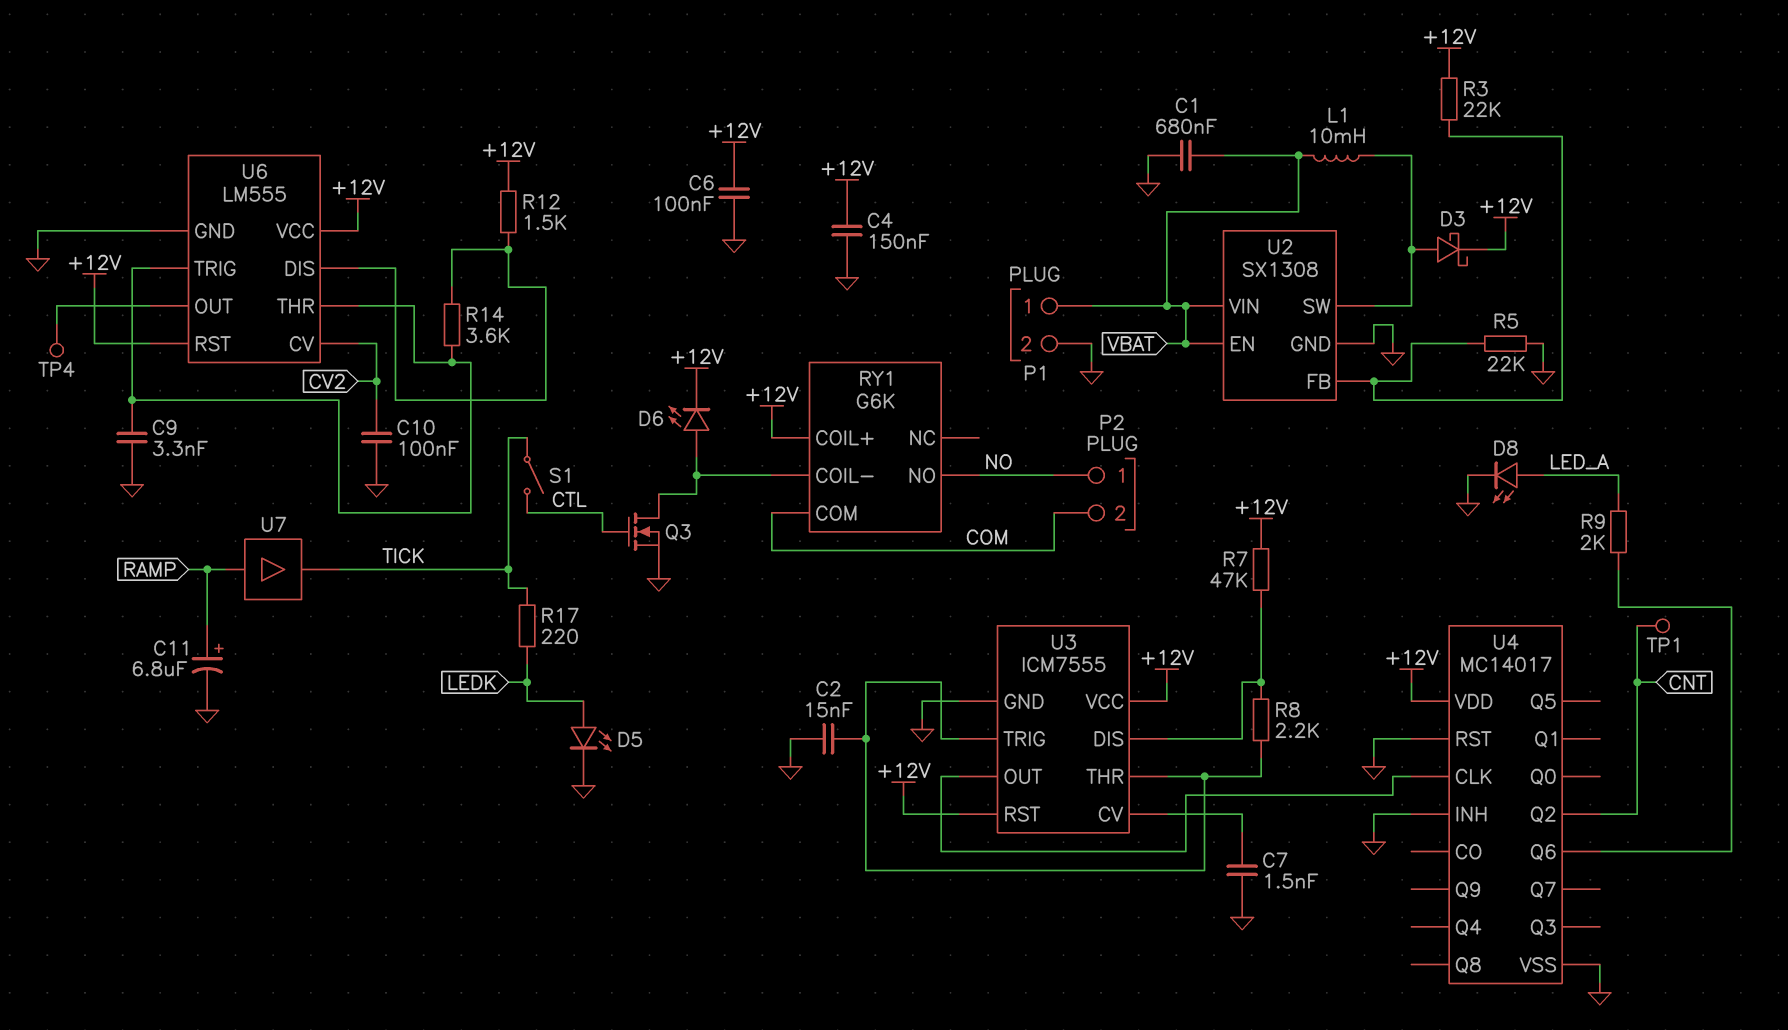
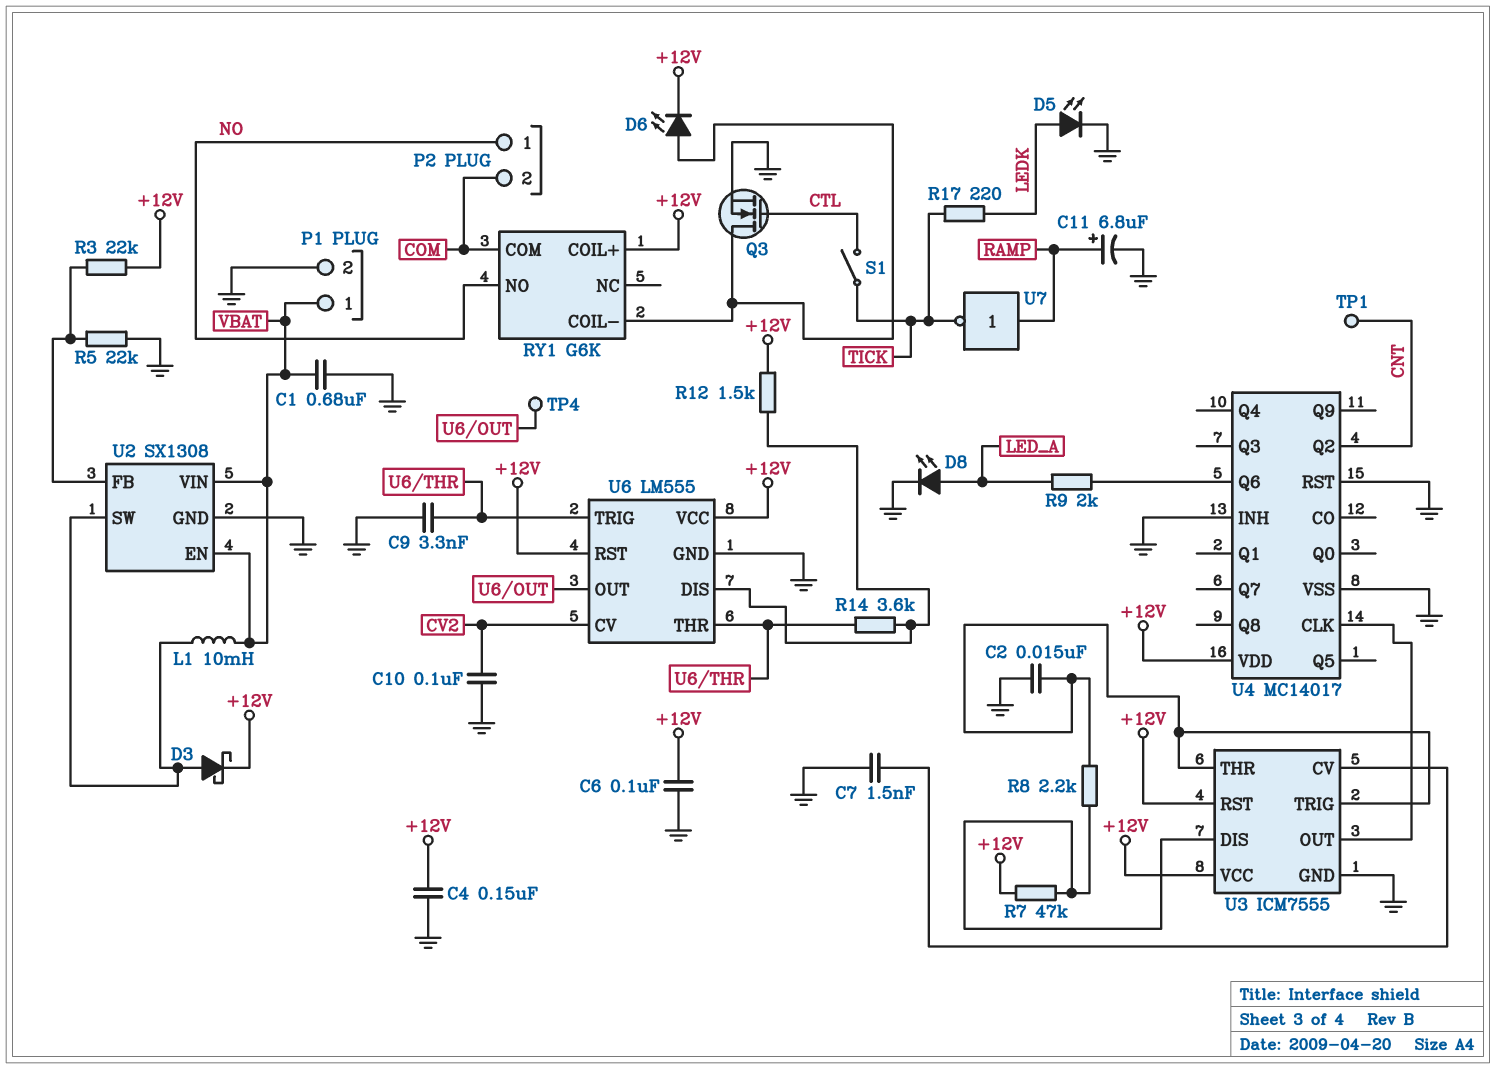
U7: buffer (in RAMP, out TICK) -> NOT (in RAMP, out TICK)

